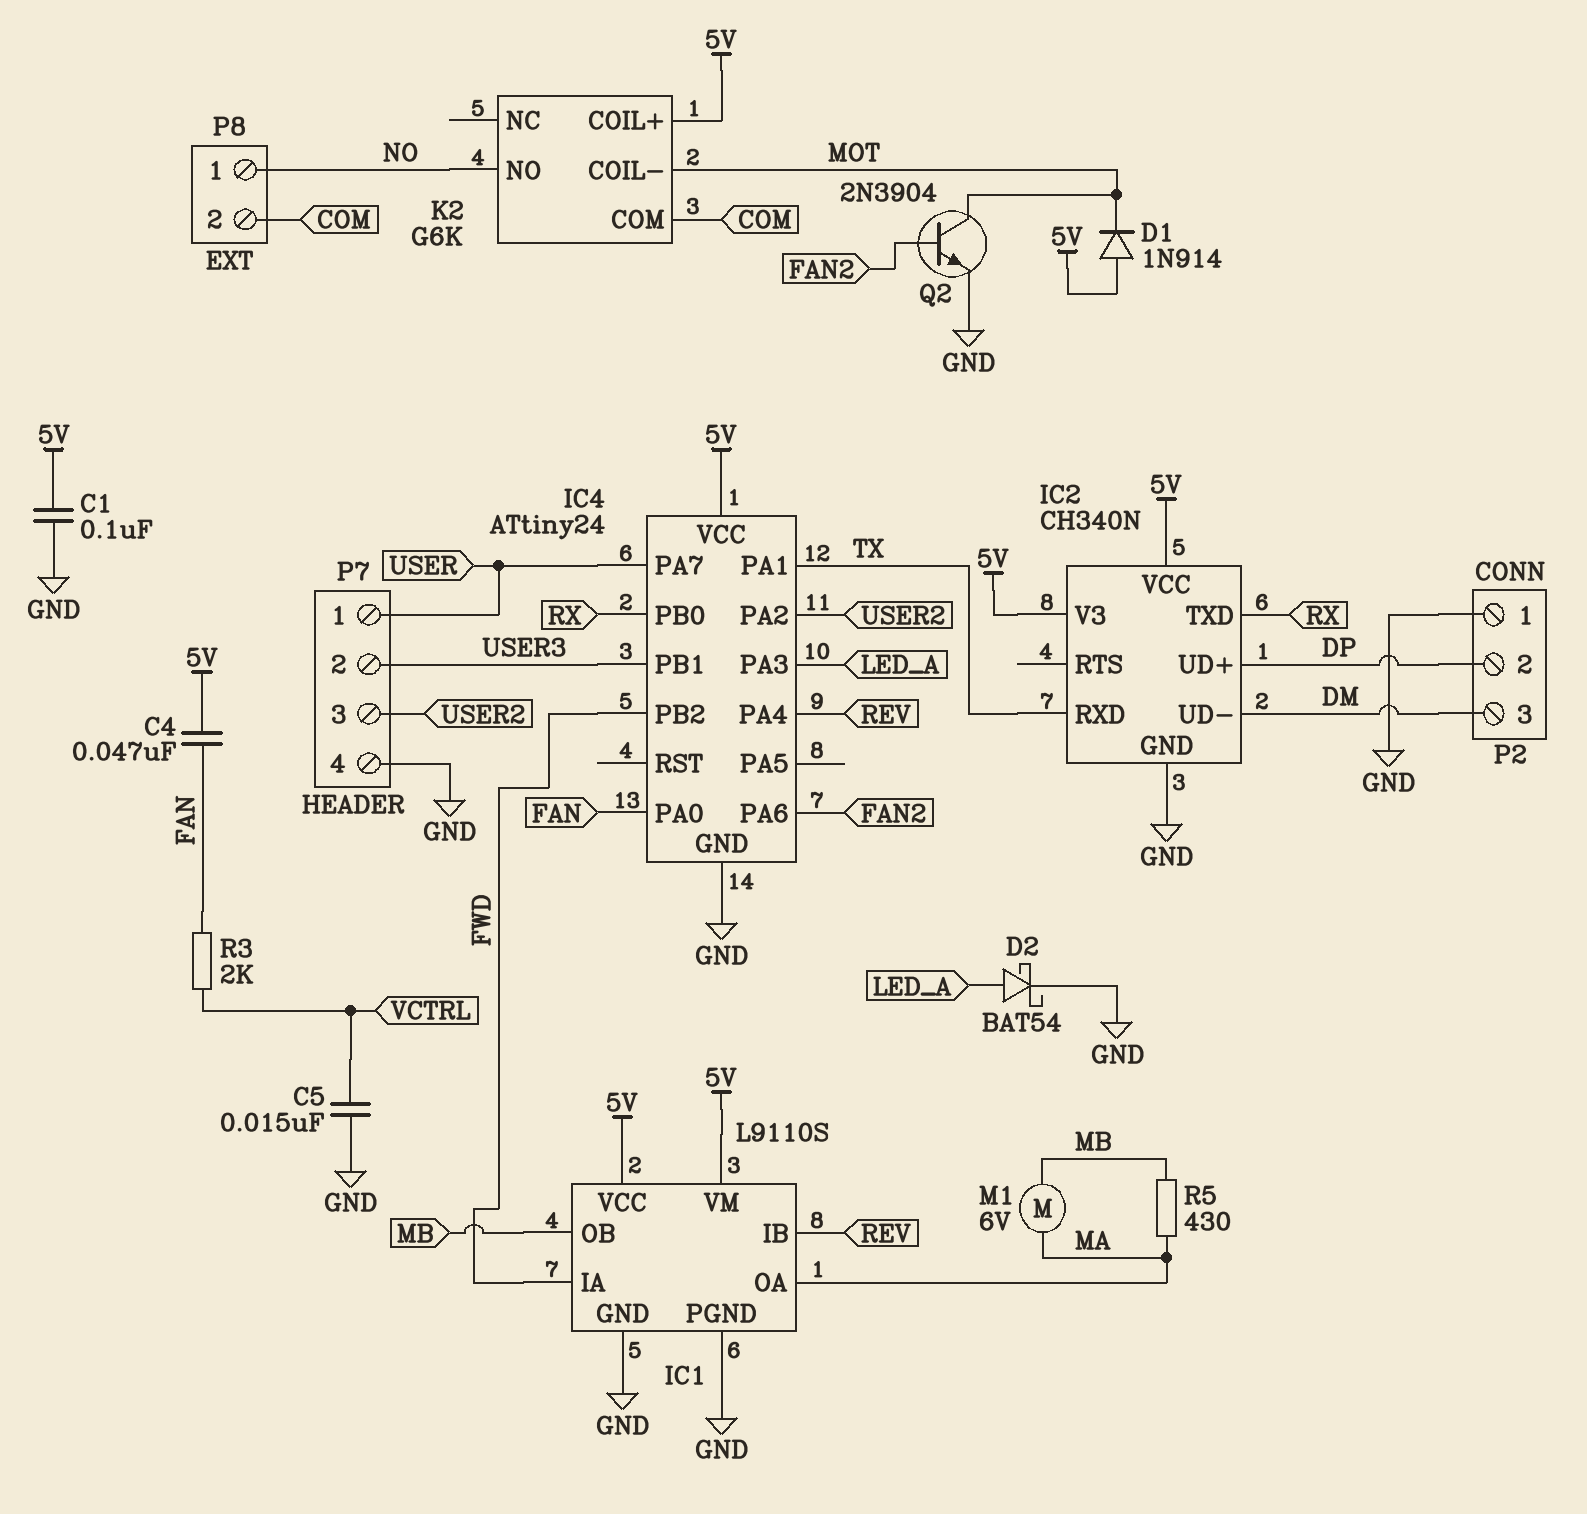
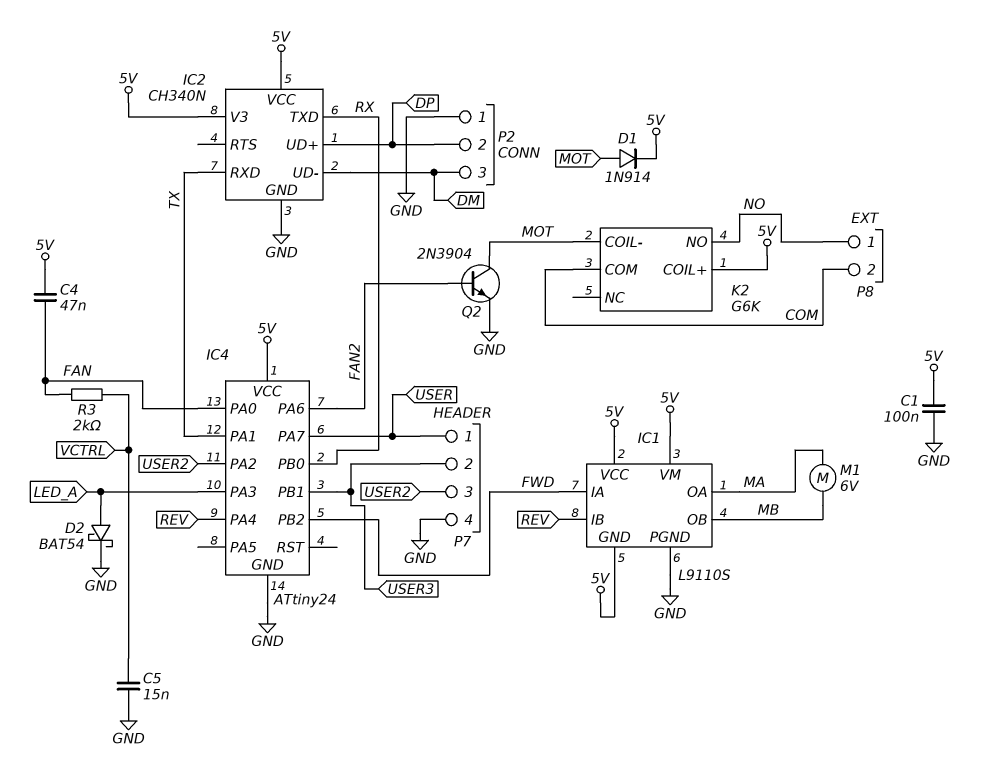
D1: diode 1N914 (A 5V, K MOT) -> diode 1N914 (A MOT, K 5V)
IC1 pin GND: GND -> 5V
R5: 430 (MA, MB) -> none

